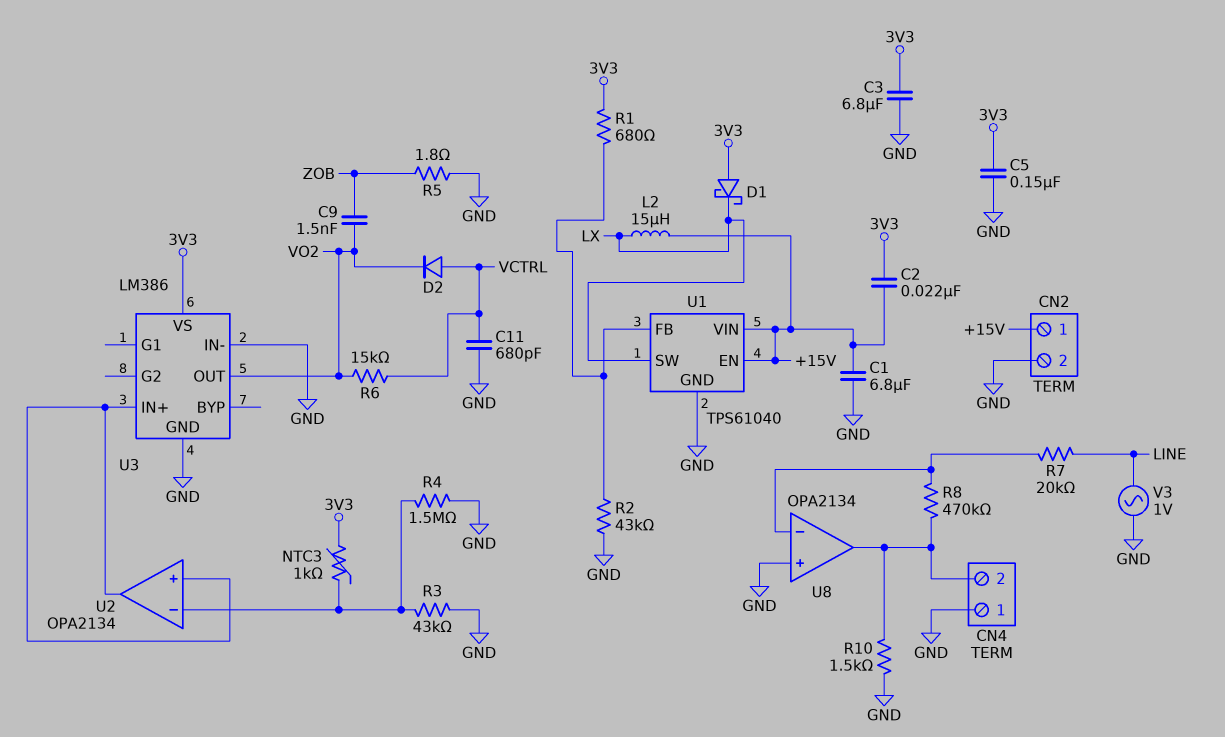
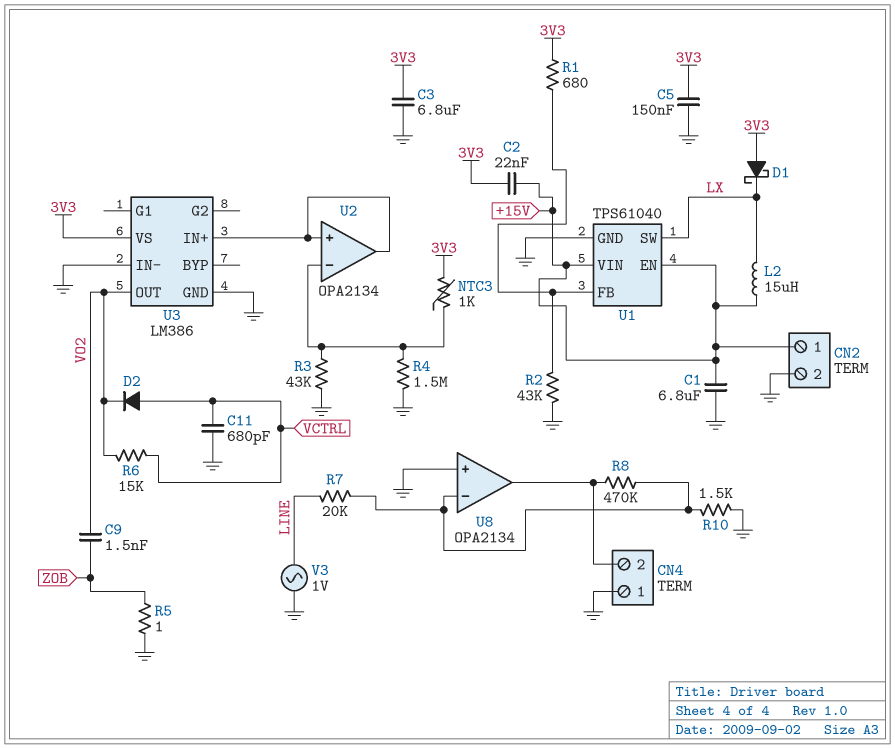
R5: 1.8 (GND, ZOB) -> 1 (GND, ZOB)
R10: 1.5k (CN4/2, GND) -> 1.5k (GND, U8/in-)

